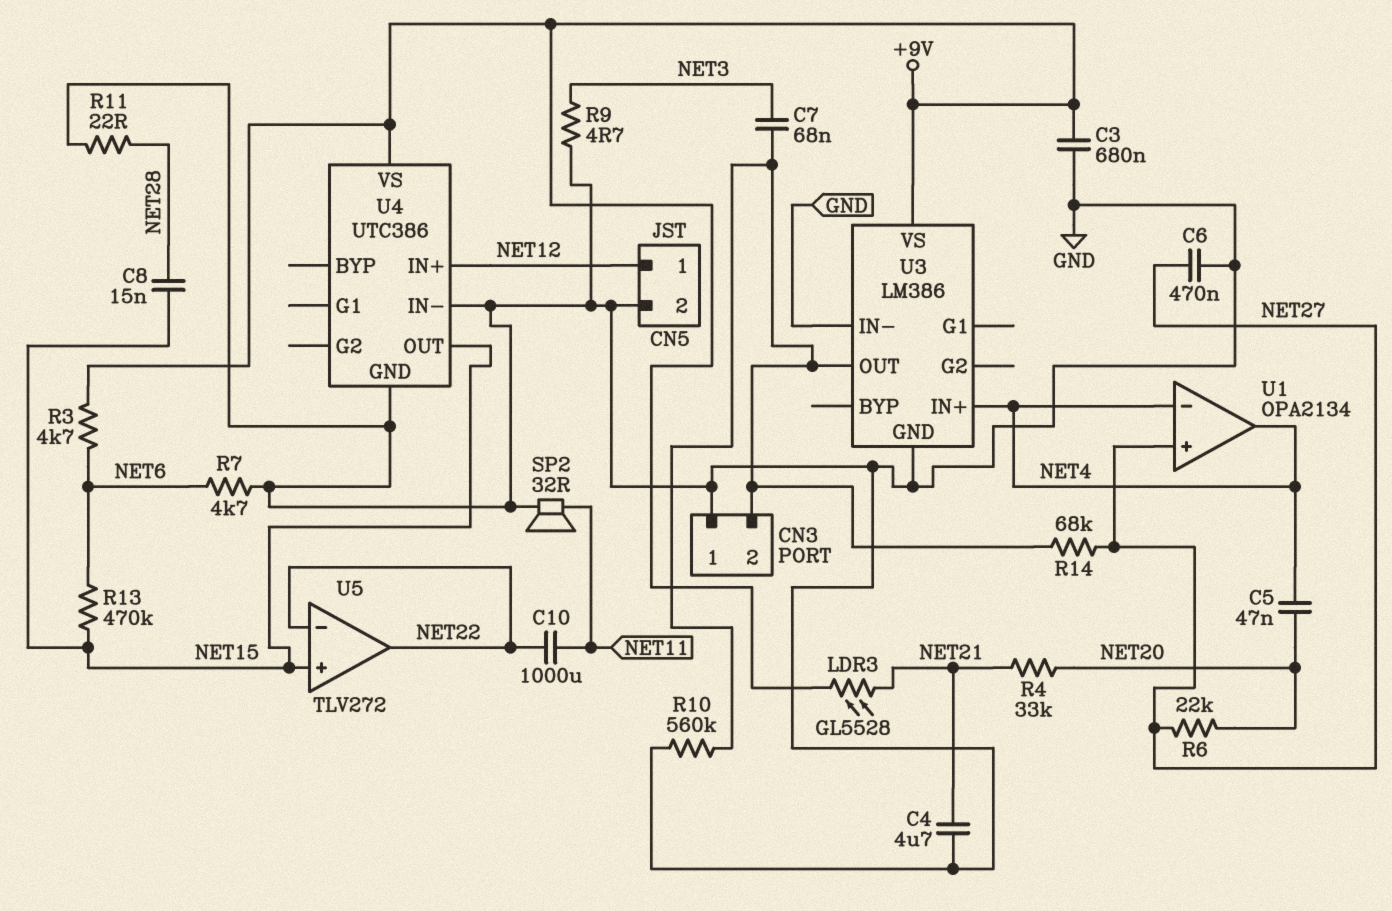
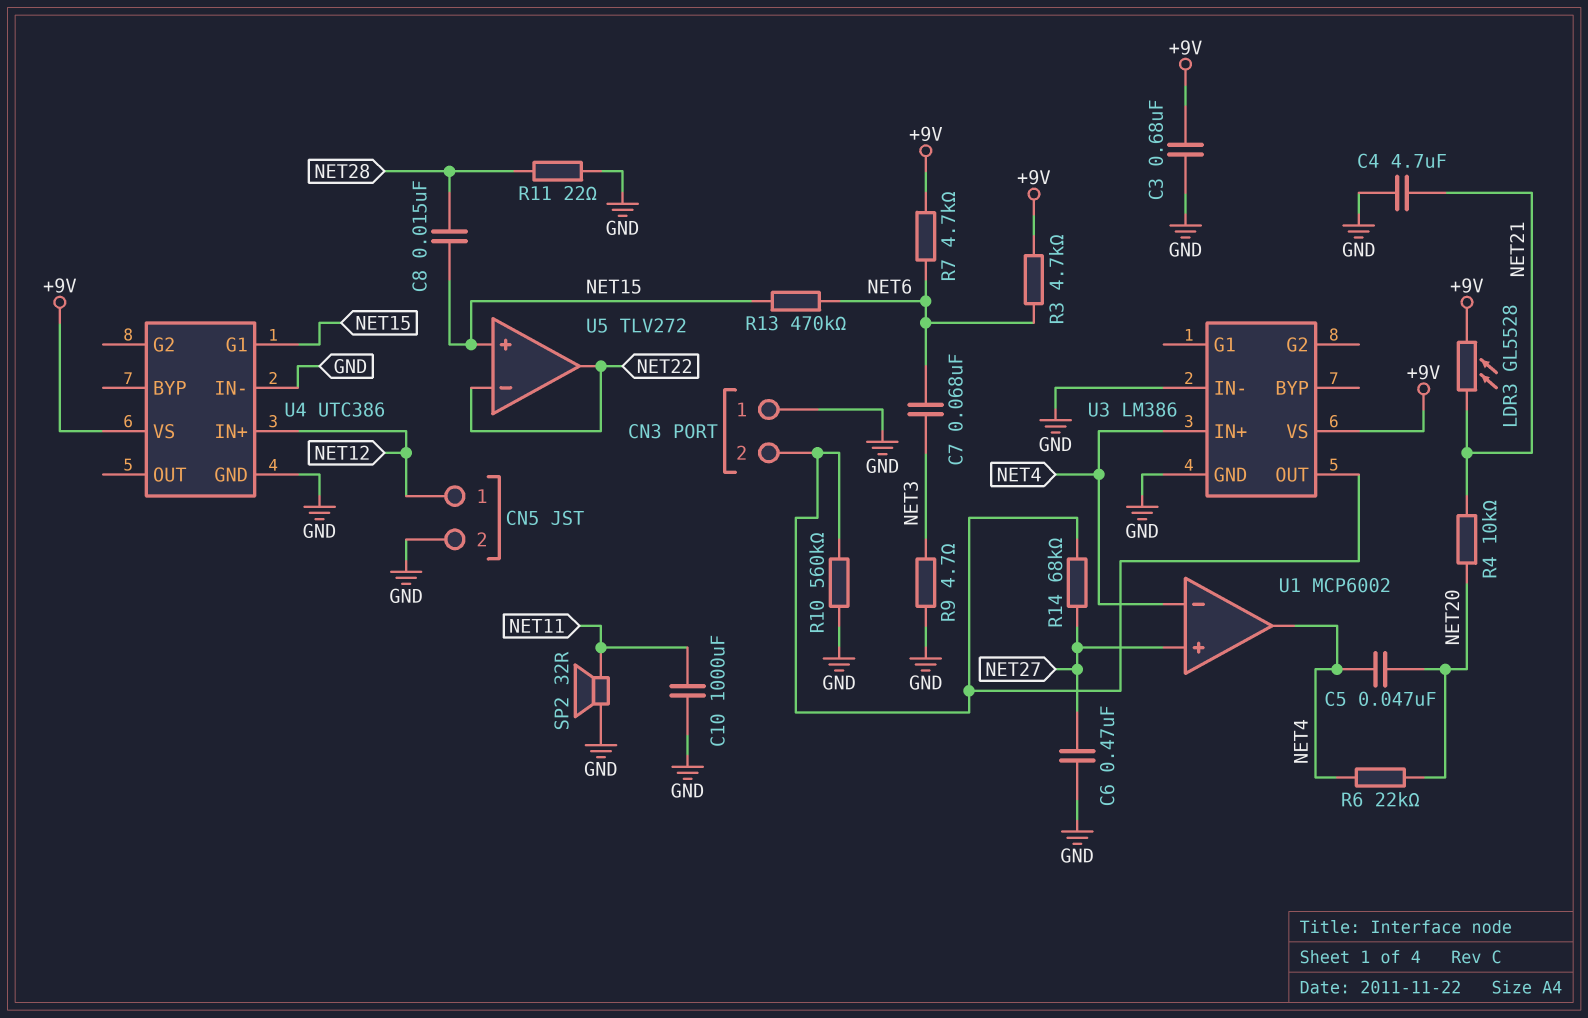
C7: 68nF (CN3/2, NET3) -> 68nF (NET3, NET6)
C10: 1000uF (NET11, NET22) -> 1000uF (GND, NET11)
R4: 33k (NET20, NET21) -> 10k (NET20, NET21)
R6: 22k (NET20, NET27) -> 22k (NET4, NET20)
R7: 4.7k (GND, NET6) -> 4.7k (+9V, NET6)
U1: OPA2134 -> MCP6002
U4 pin G1: none -> NET15
U4 pin OUT: NET15 -> none

